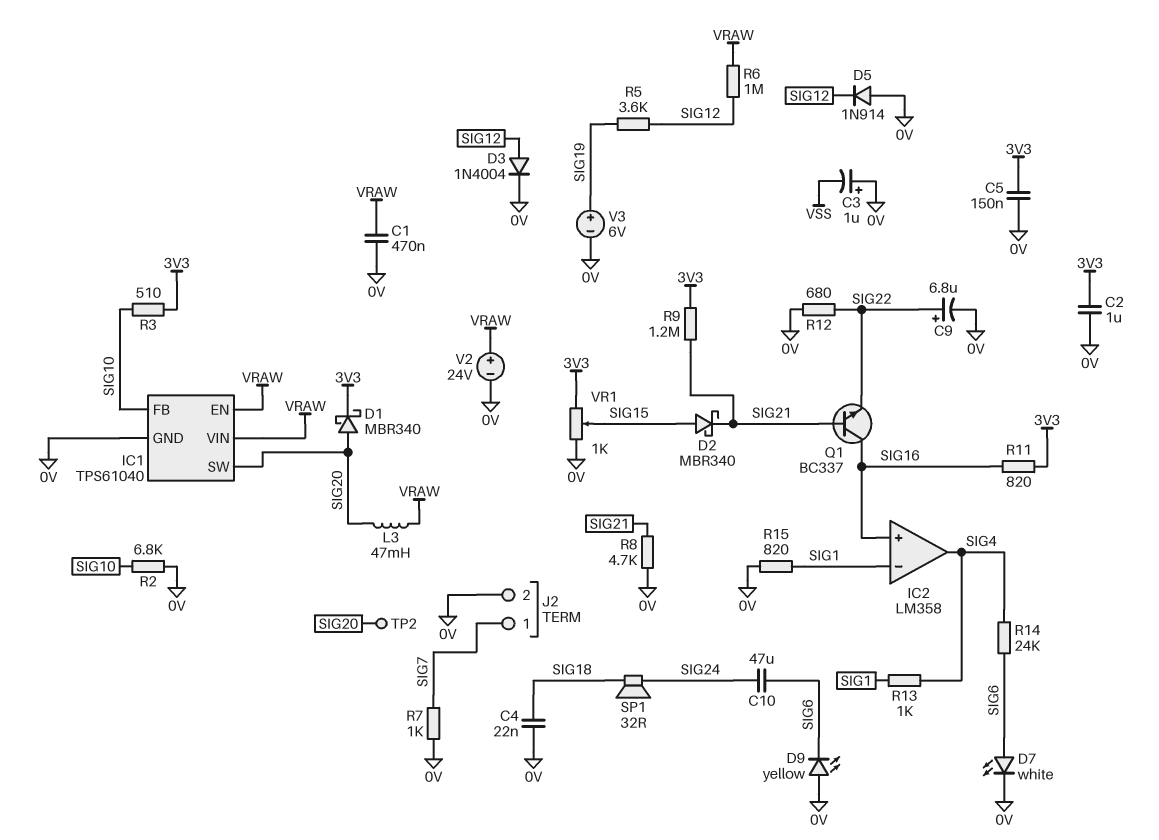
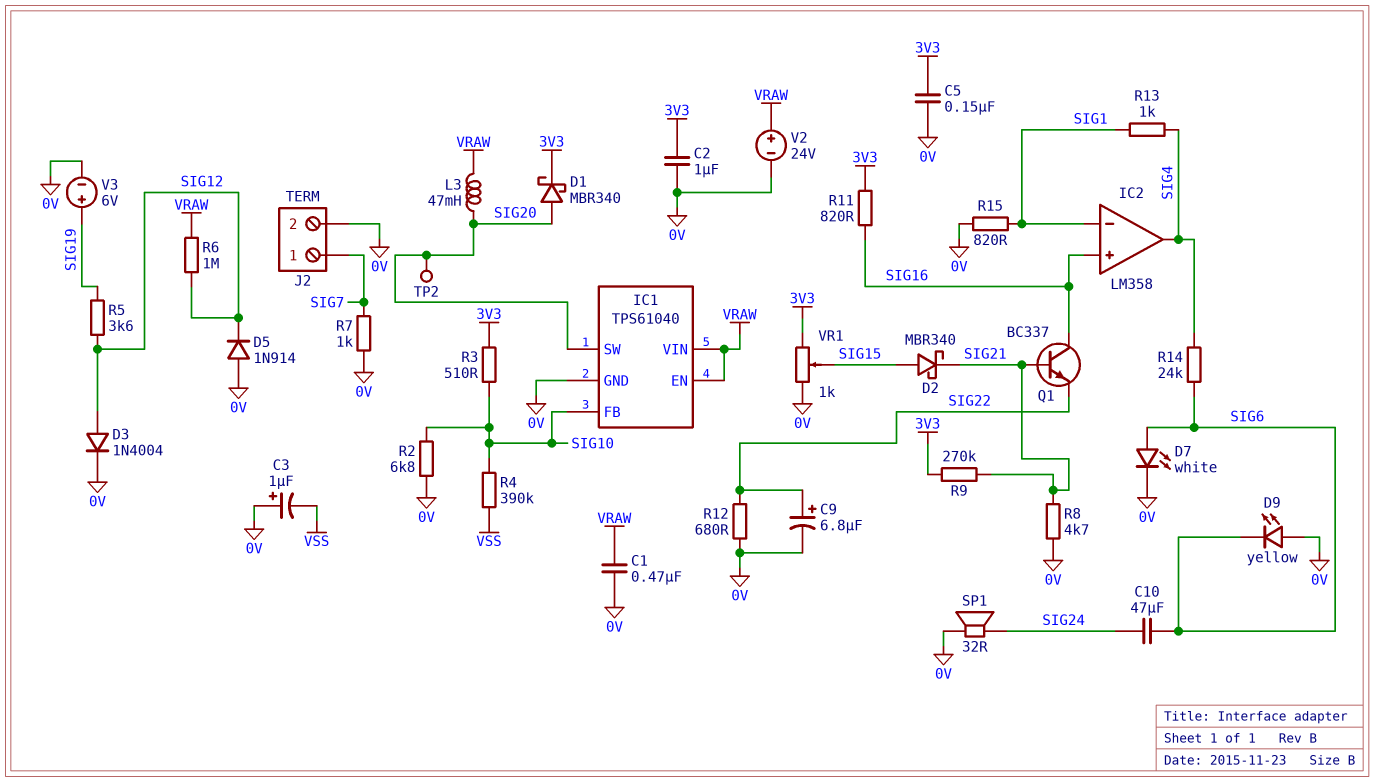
C4: 22nF (0V, SIG18) -> none
R4: none -> 390k (SIG10, VSS)
R9: 1.2M (3V3, SIG21) -> 270k (3V3, SIG21)
SP1: speaker 32R (SIG18, SIG24) -> speaker 32R (0V, SIG24)

